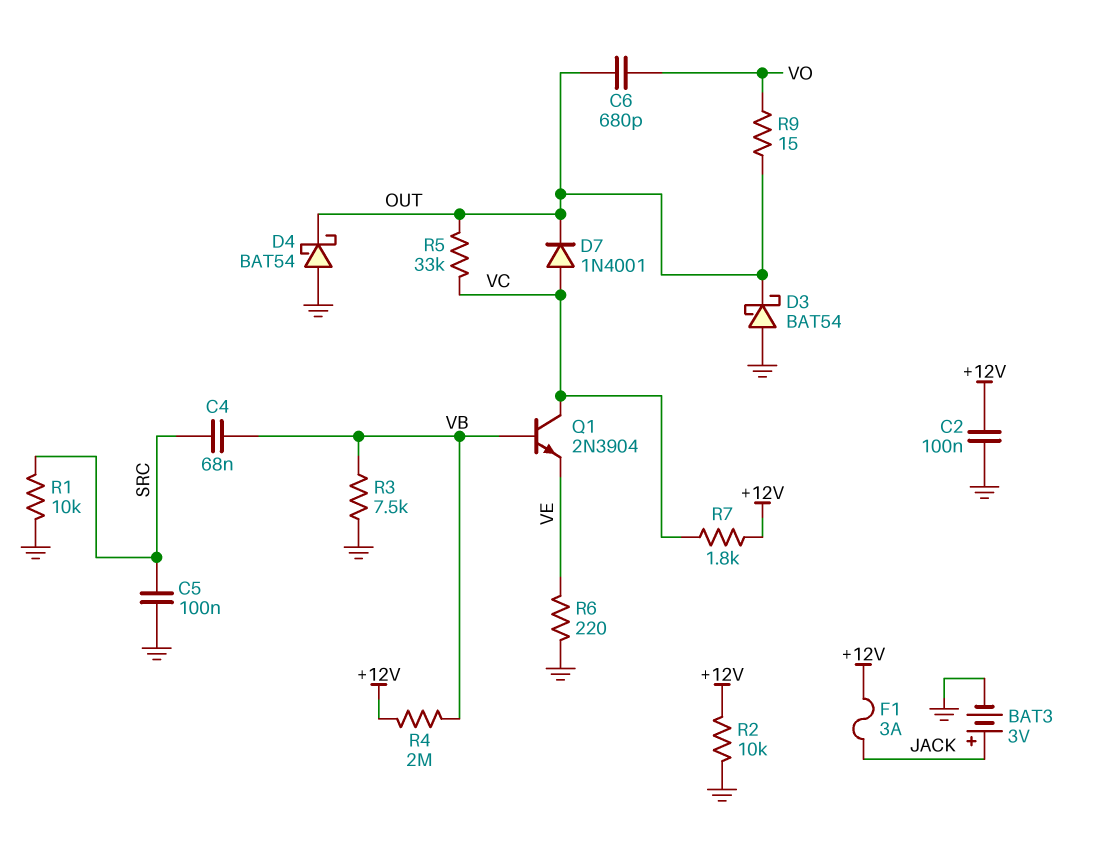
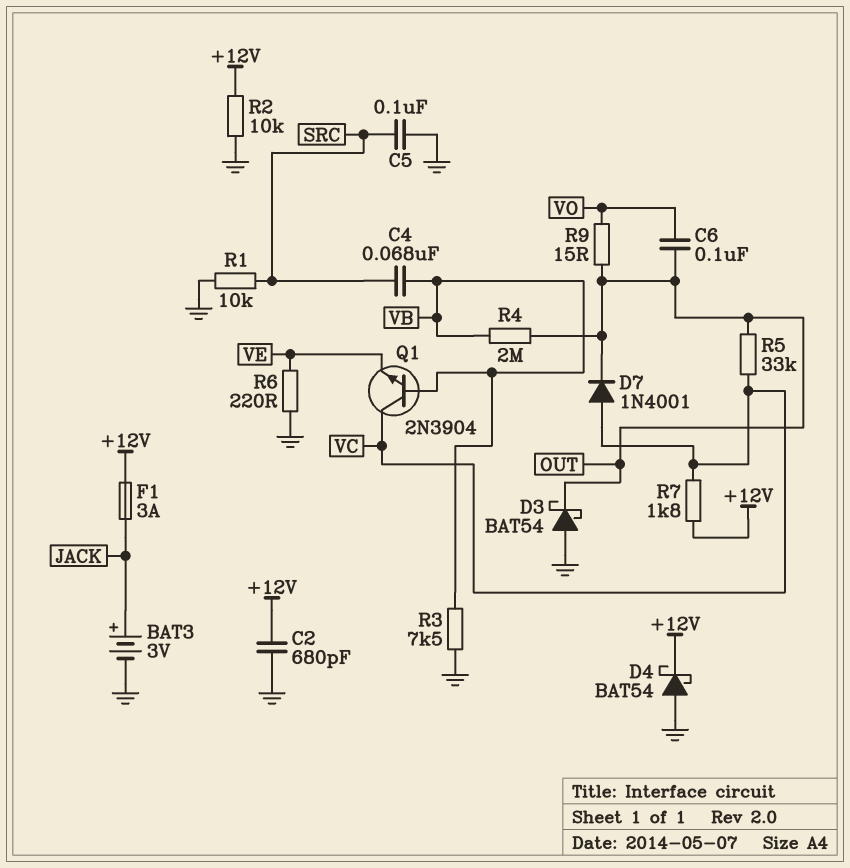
C2: 100nF (+12V, GND) -> 680pF (+12V, GND)
C6: 680pF (OUT, VO) -> 100nF (OUT, VO)
D4: schottky BAT54 (A GND, K OUT) -> schottky BAT54 (A GND, K +12V)
R4: 2M (+12V, VB) -> 2M (OUT, VB)

